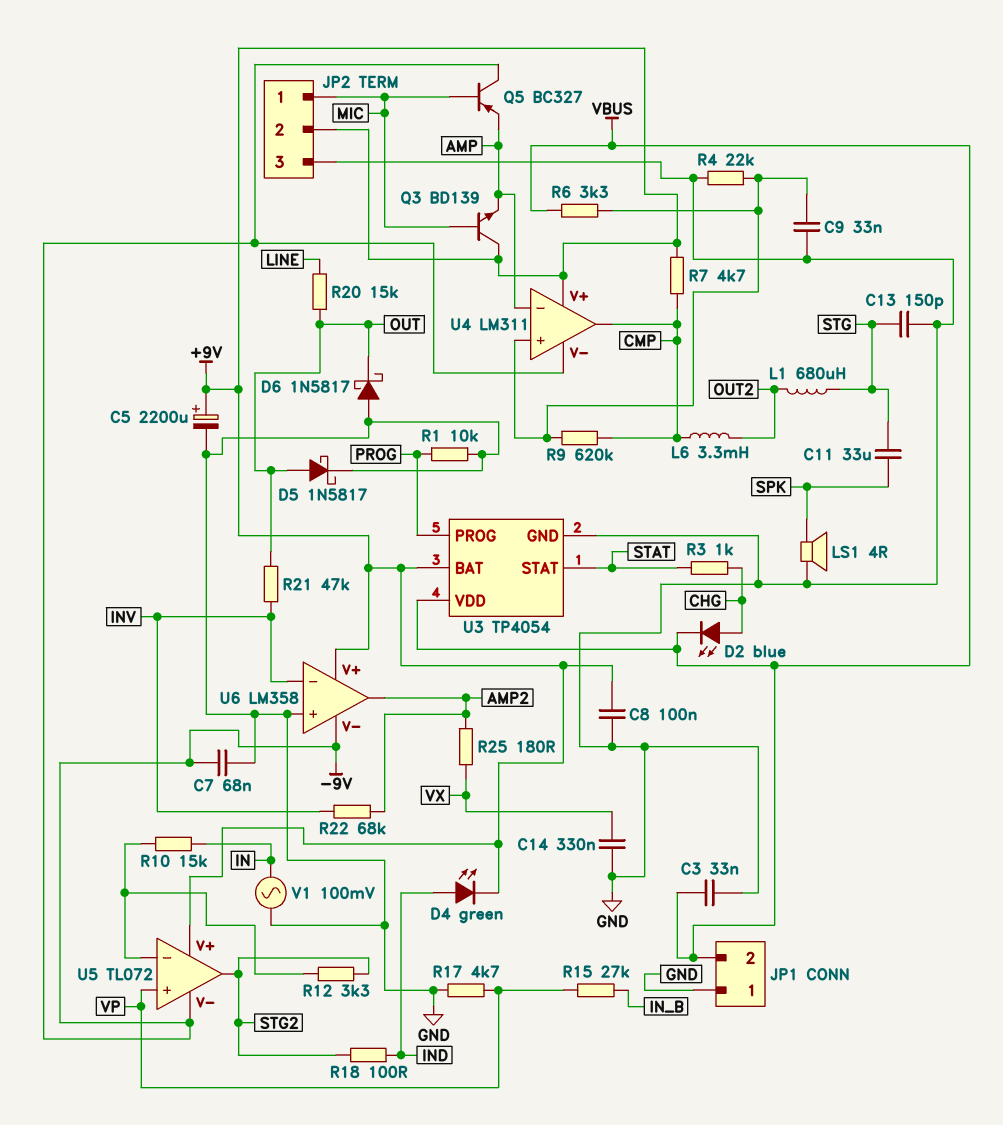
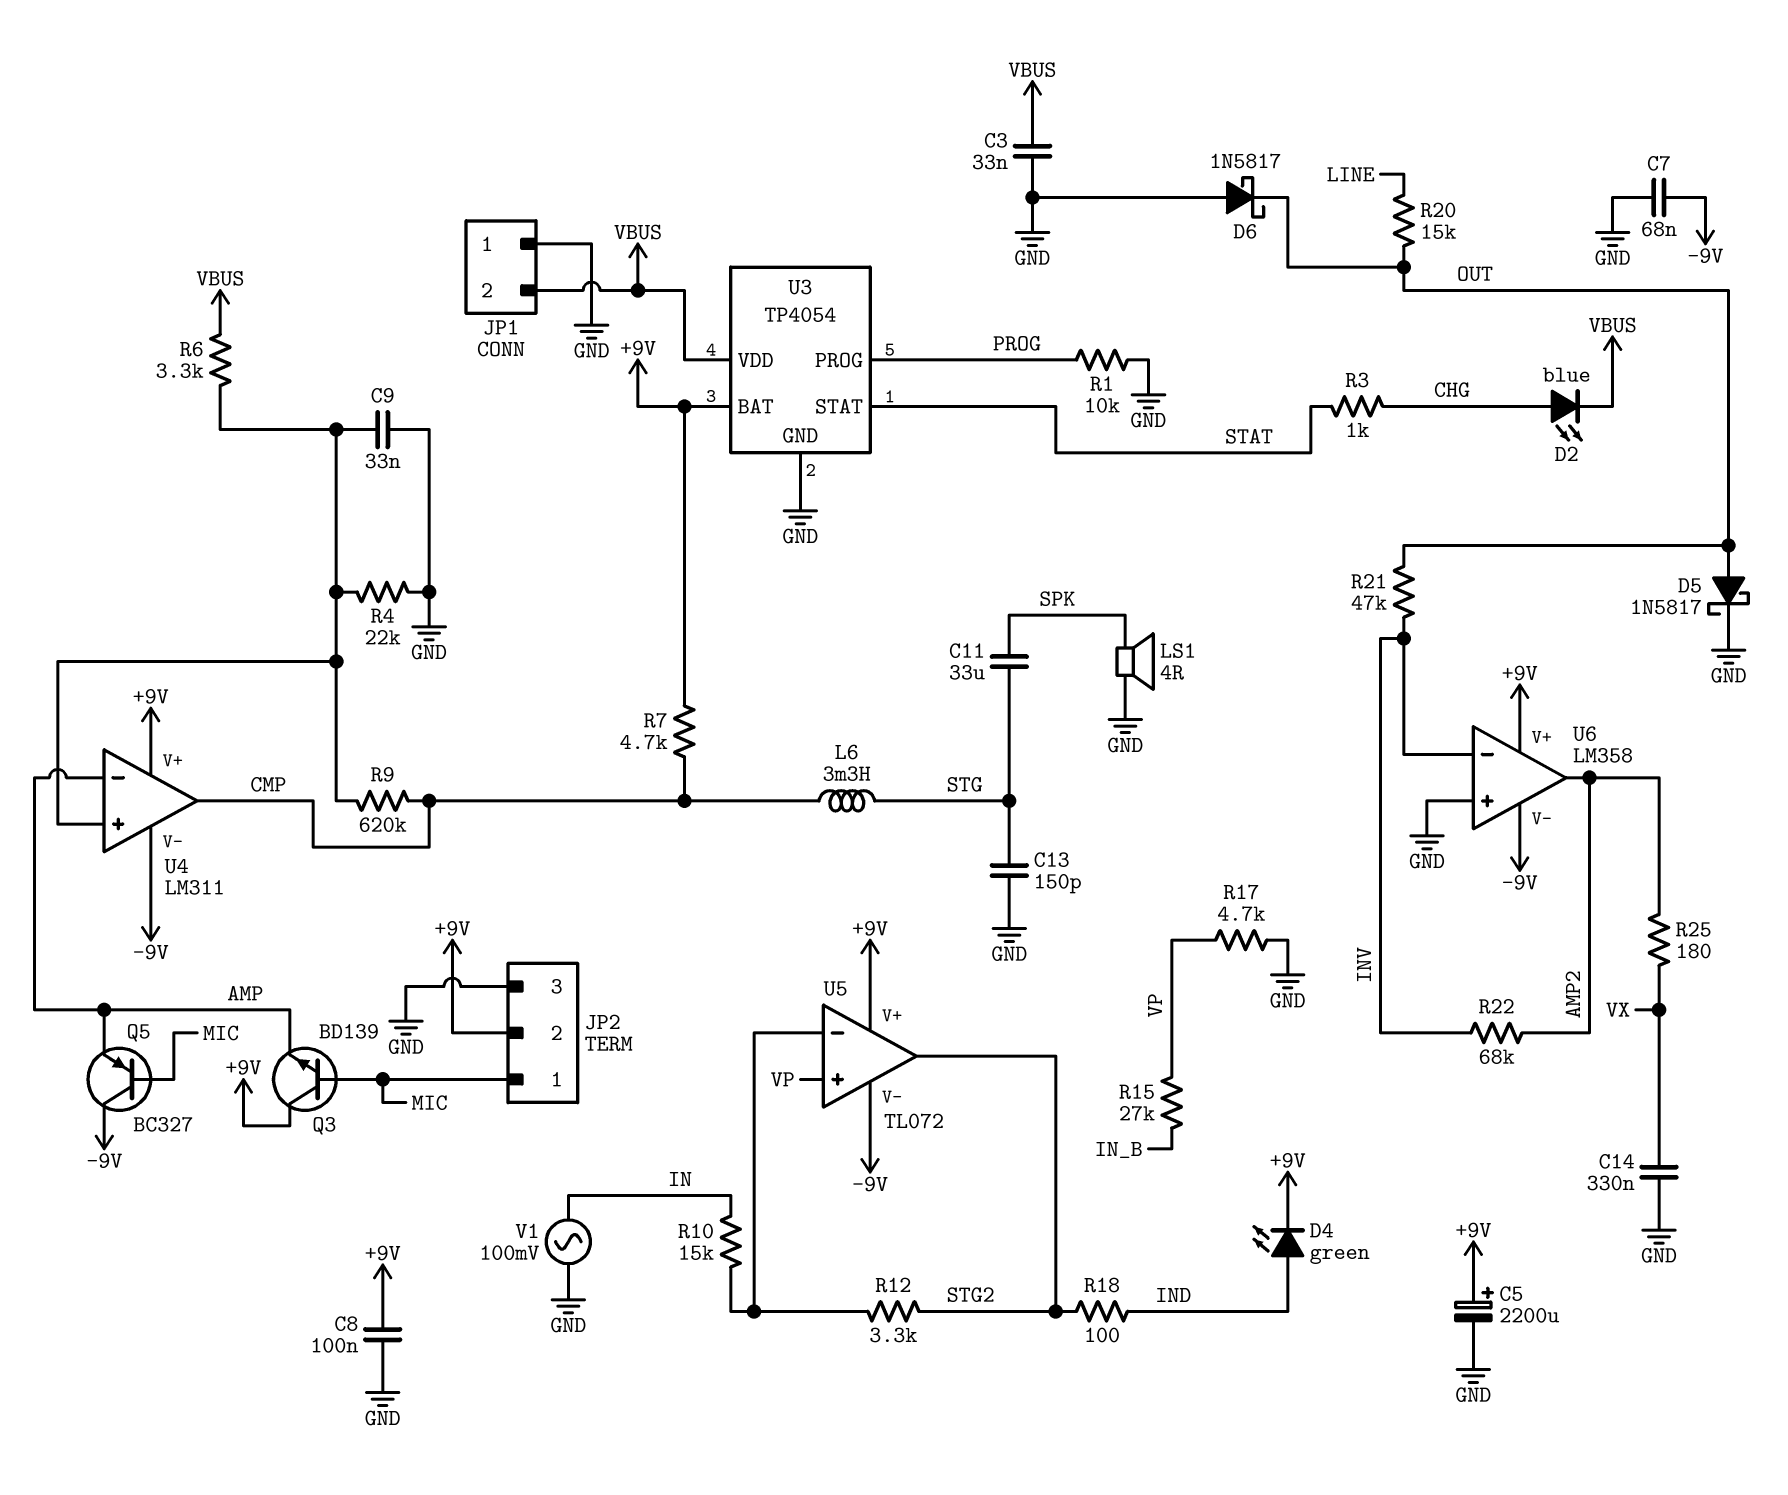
L1: 680uH (OUT2, STG) -> none
L6: 3.3mH (CMP, OUT2) -> 3.3mH (CMP, STG)

